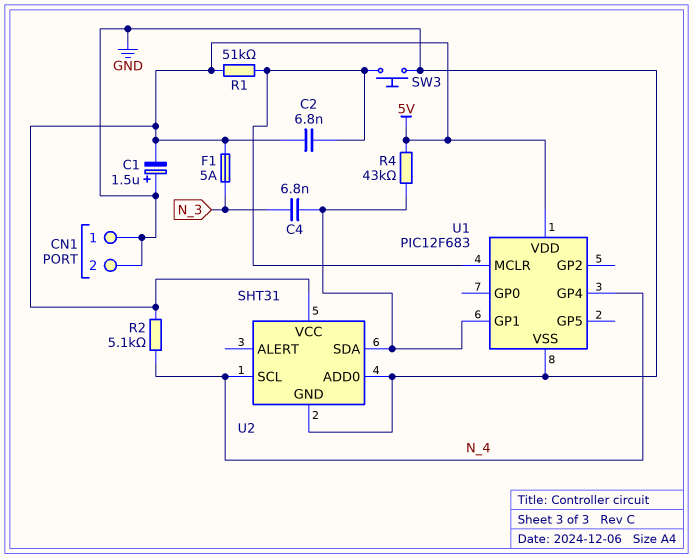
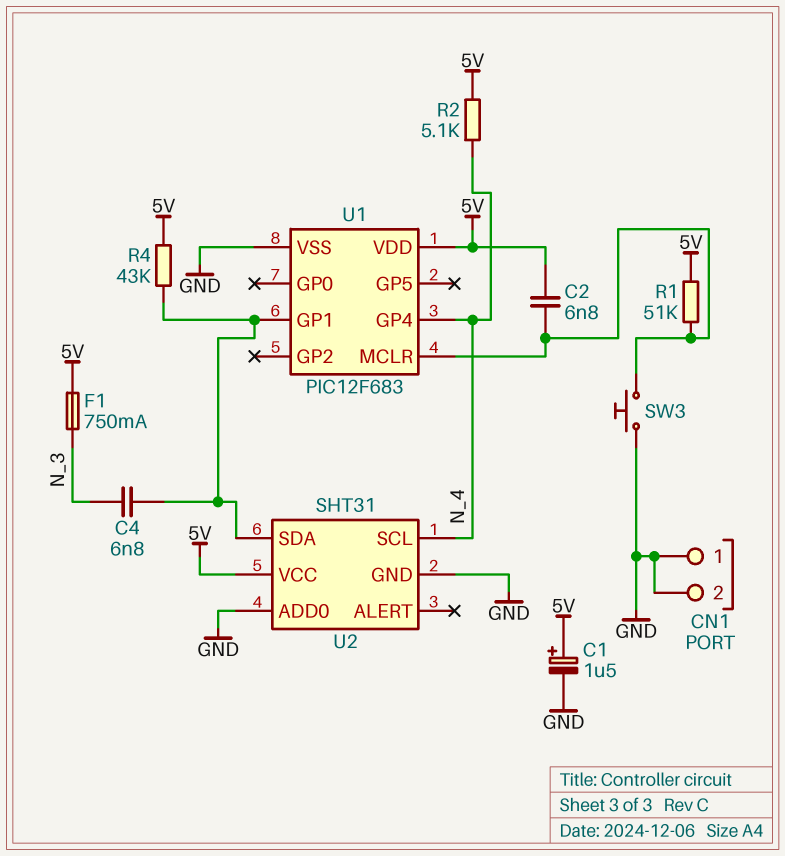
C1: 1.5uF (plus GND, minus 5V) -> 1.5uF (plus 5V, minus GND)
F1: 5A (5V, N_3) -> 750mA (5V, N_3)

